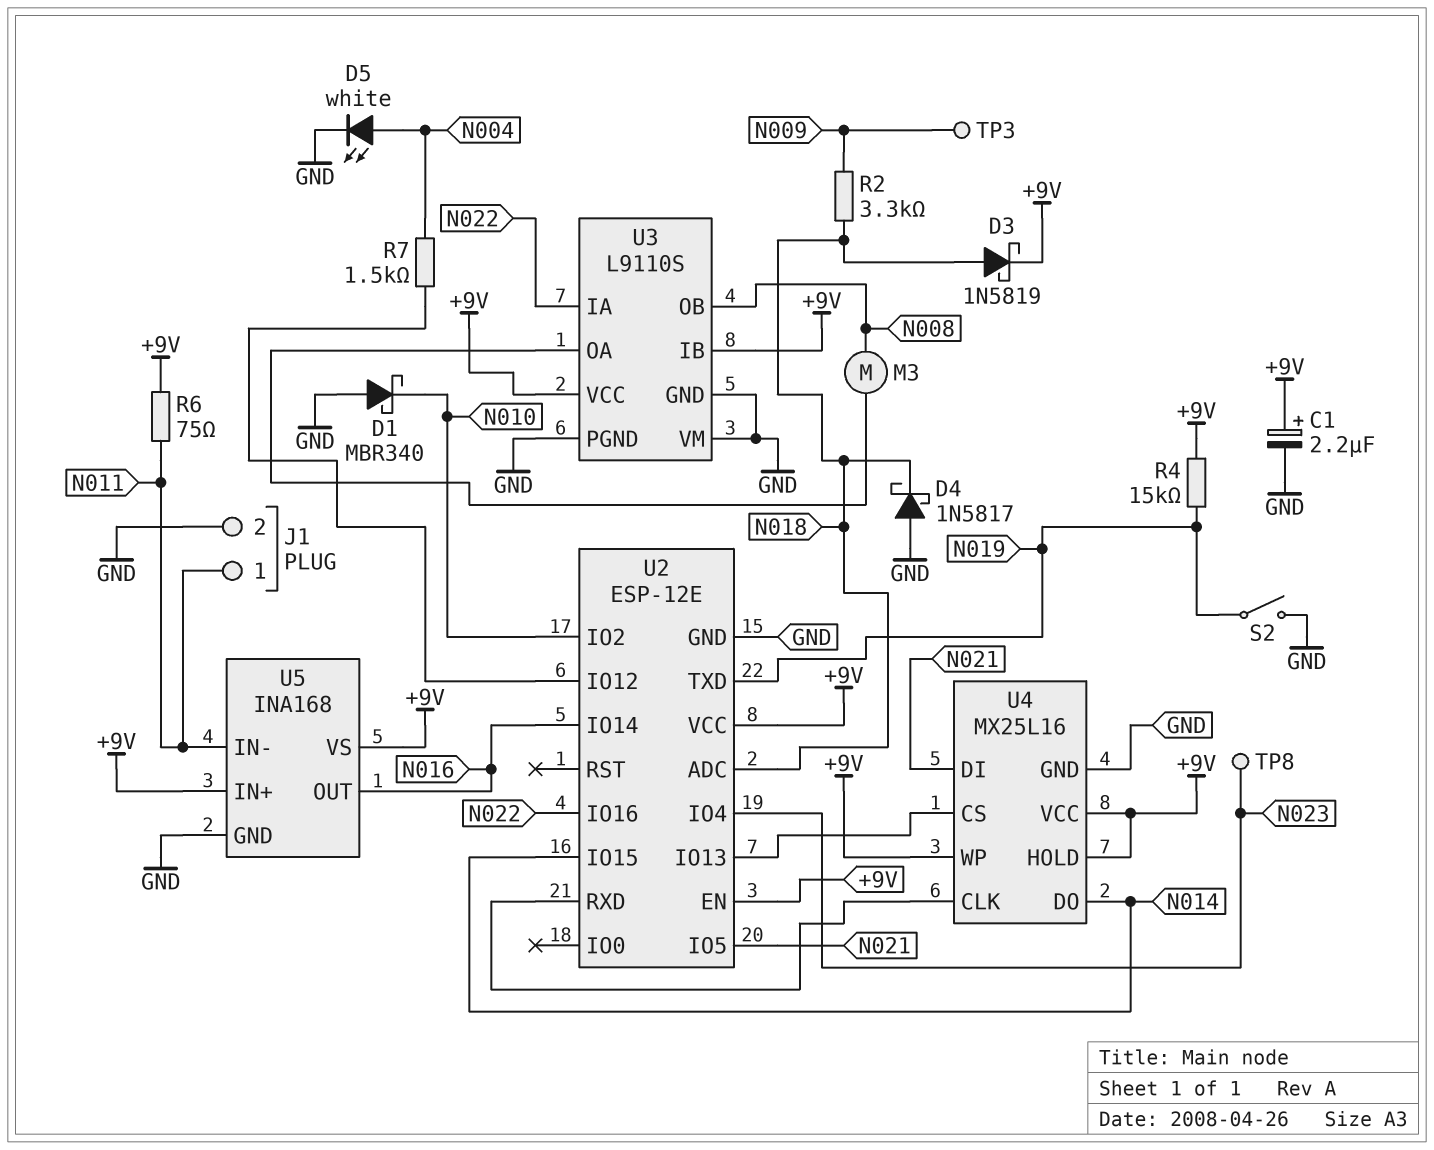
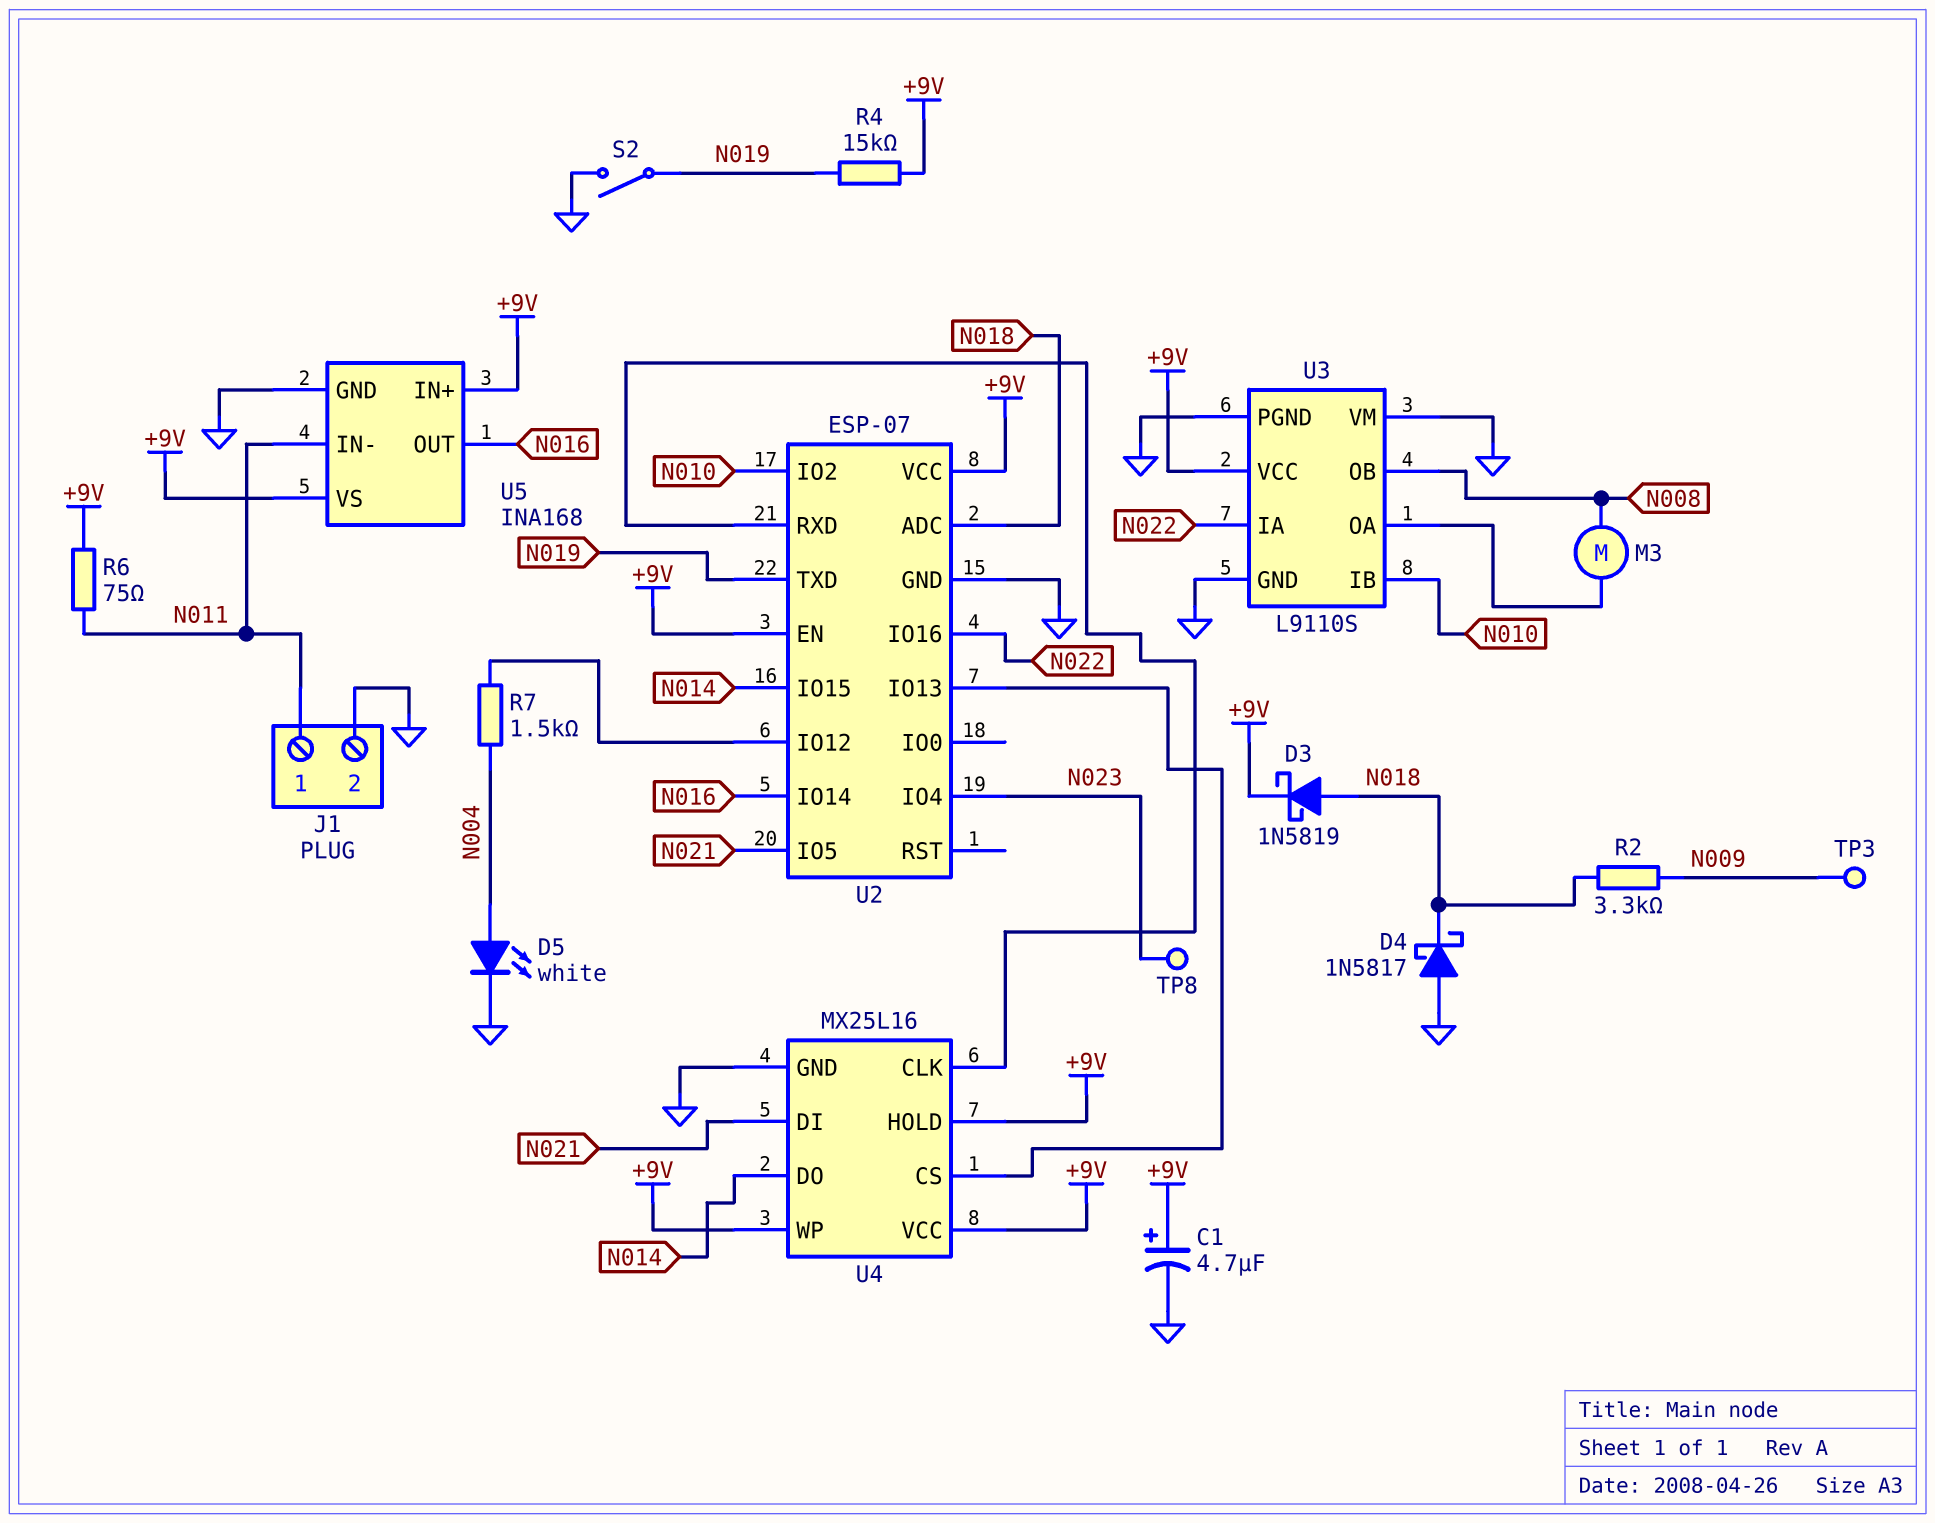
C1: 2.2uF (plus +9V, minus GND) -> 4.7uF (plus +9V, minus GND)
D1: schottky MBR340 (A GND, K N010) -> none
U2: ESP-12E -> ESP-07
U3 pin IB: +9V -> N010

